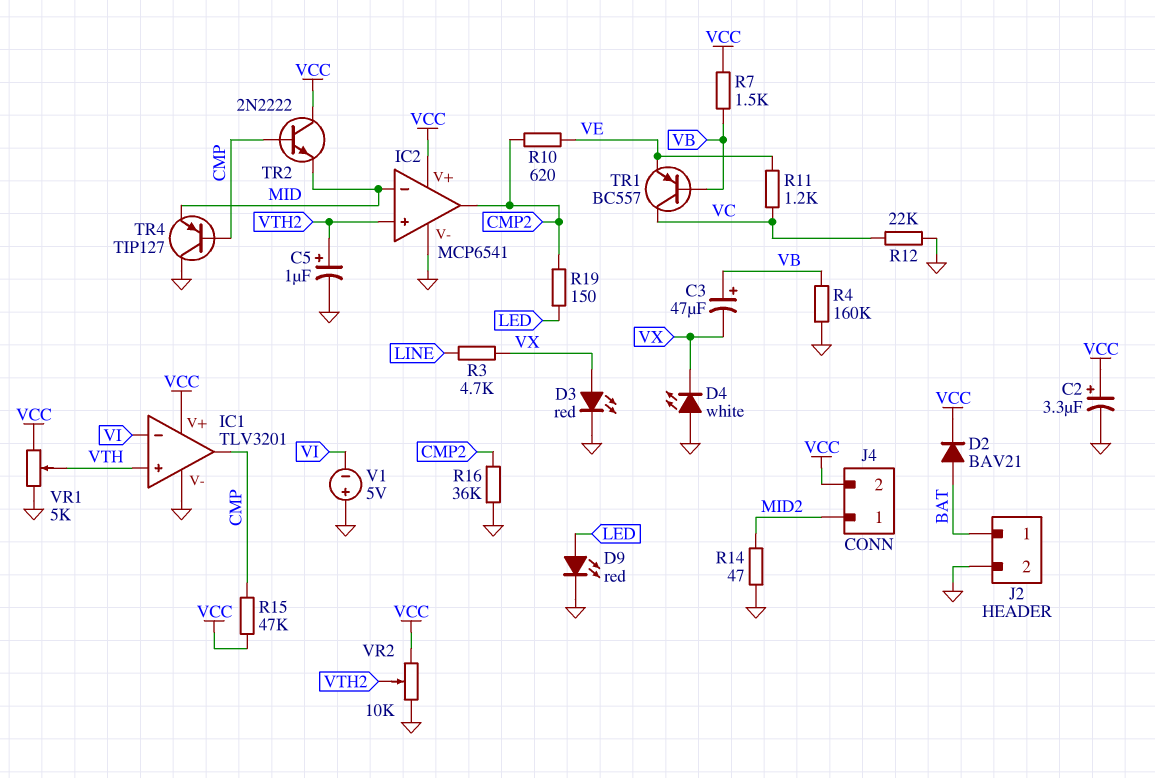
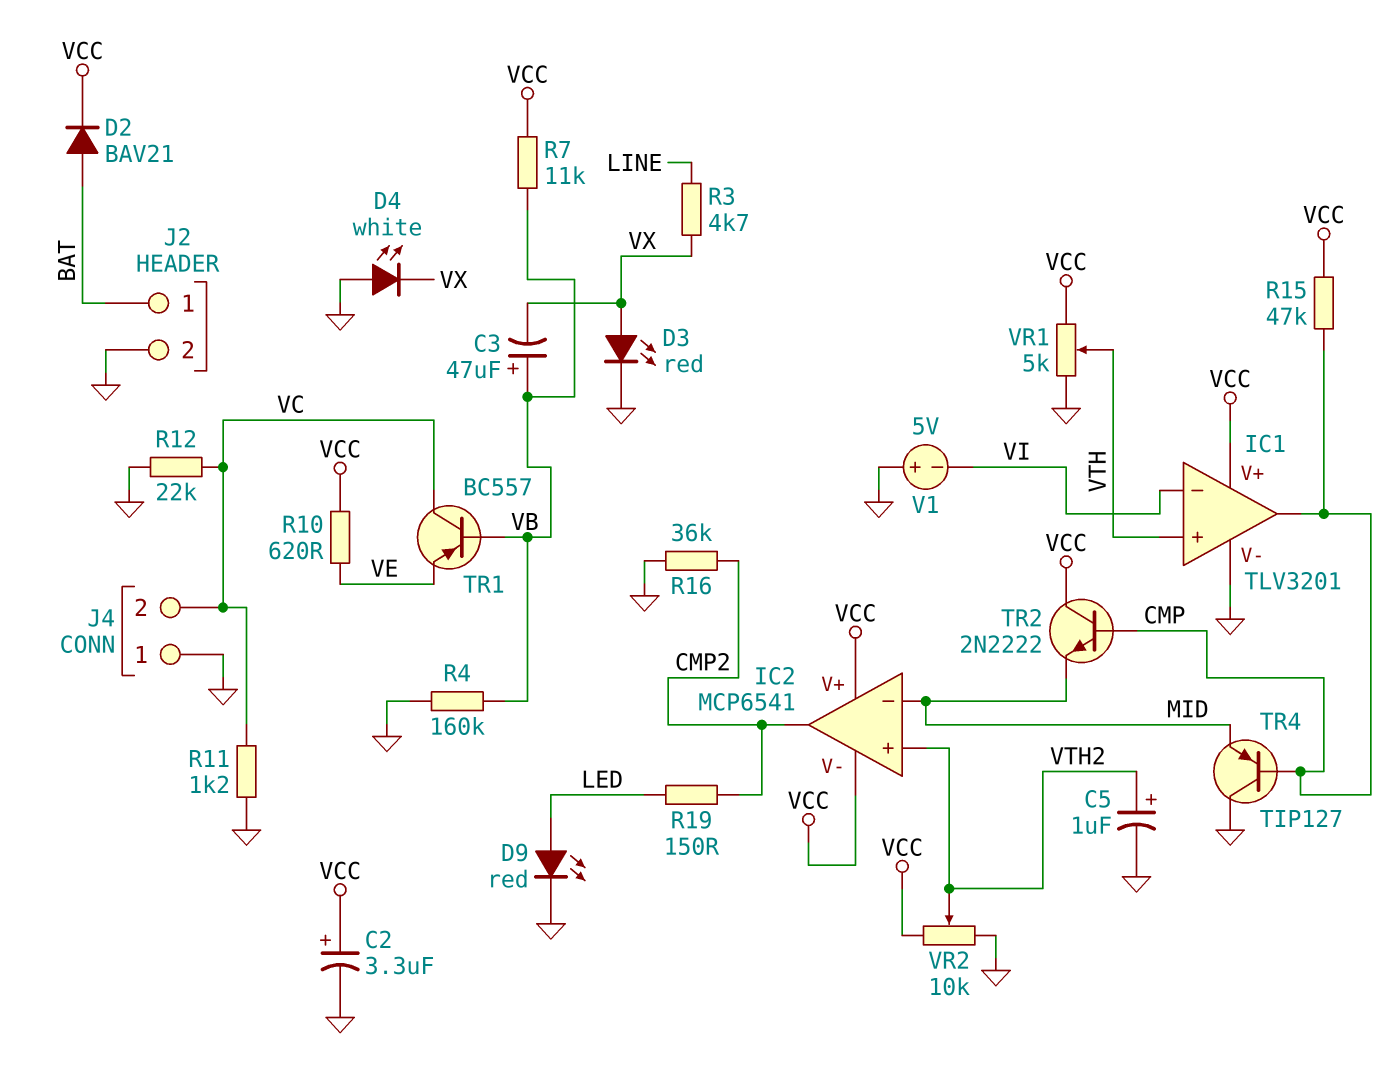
IC2 pin V-: GND -> VCC
J4 pin 1: MID2 -> GND
J4 pin 2: VCC -> VC
R7: 1.5k (VB, VCC) -> 11k (VB, VCC)
R10: 620 (CMP2, VE) -> 620 (VCC, VE)
R11: 1.2k (VC, VE) -> 1.2k (GND, VC)
R14: 47 (GND, MID2) -> none

